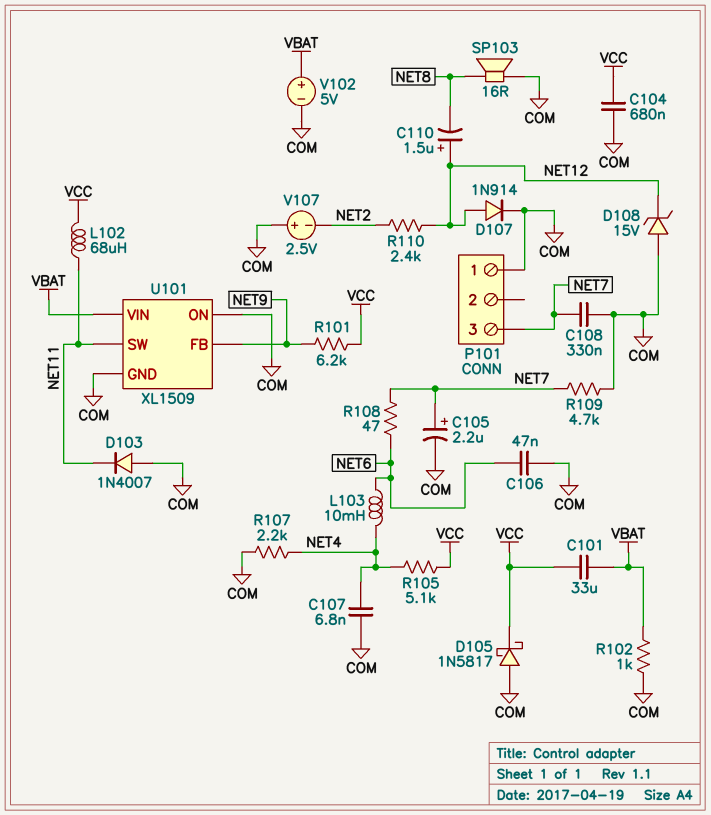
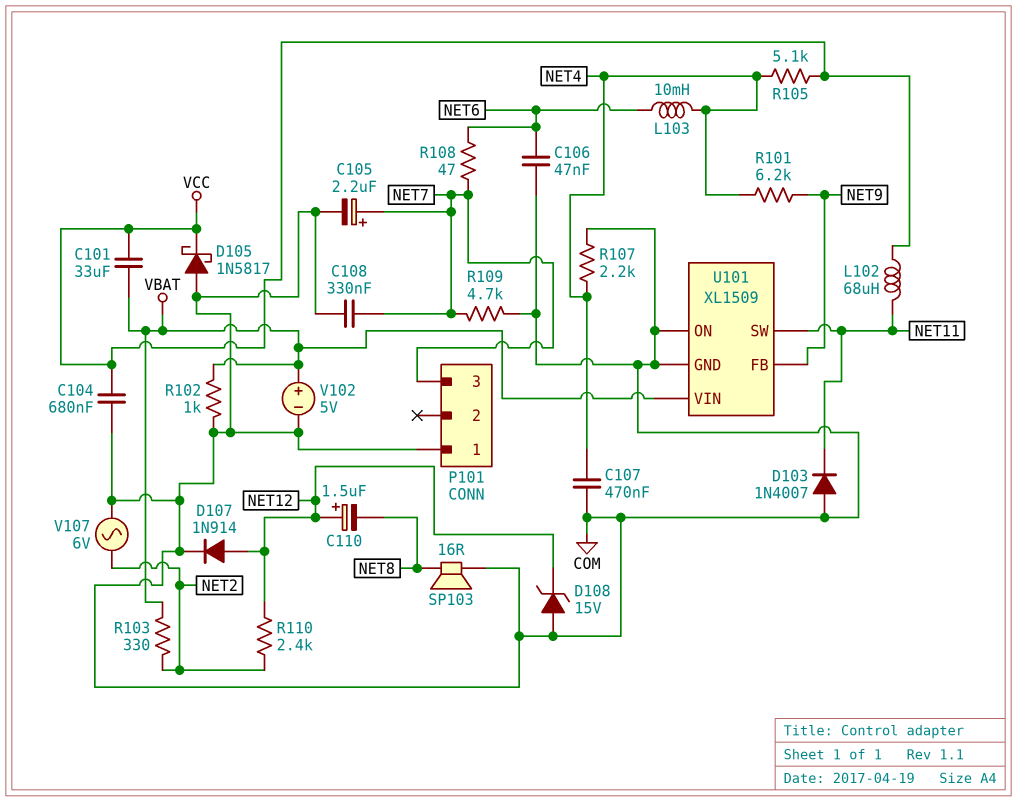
C107: 6.8nF (COM, NET4) -> 470nF (COM, NET4)
R101: 6.2k (NET9, VCC) -> 6.2k (NET4, NET9)
R103: none -> 330 (NET2, VBAT)
V107: 2.5V (plus COM, minus NET2) -> AC 6V (COM, NET2)

